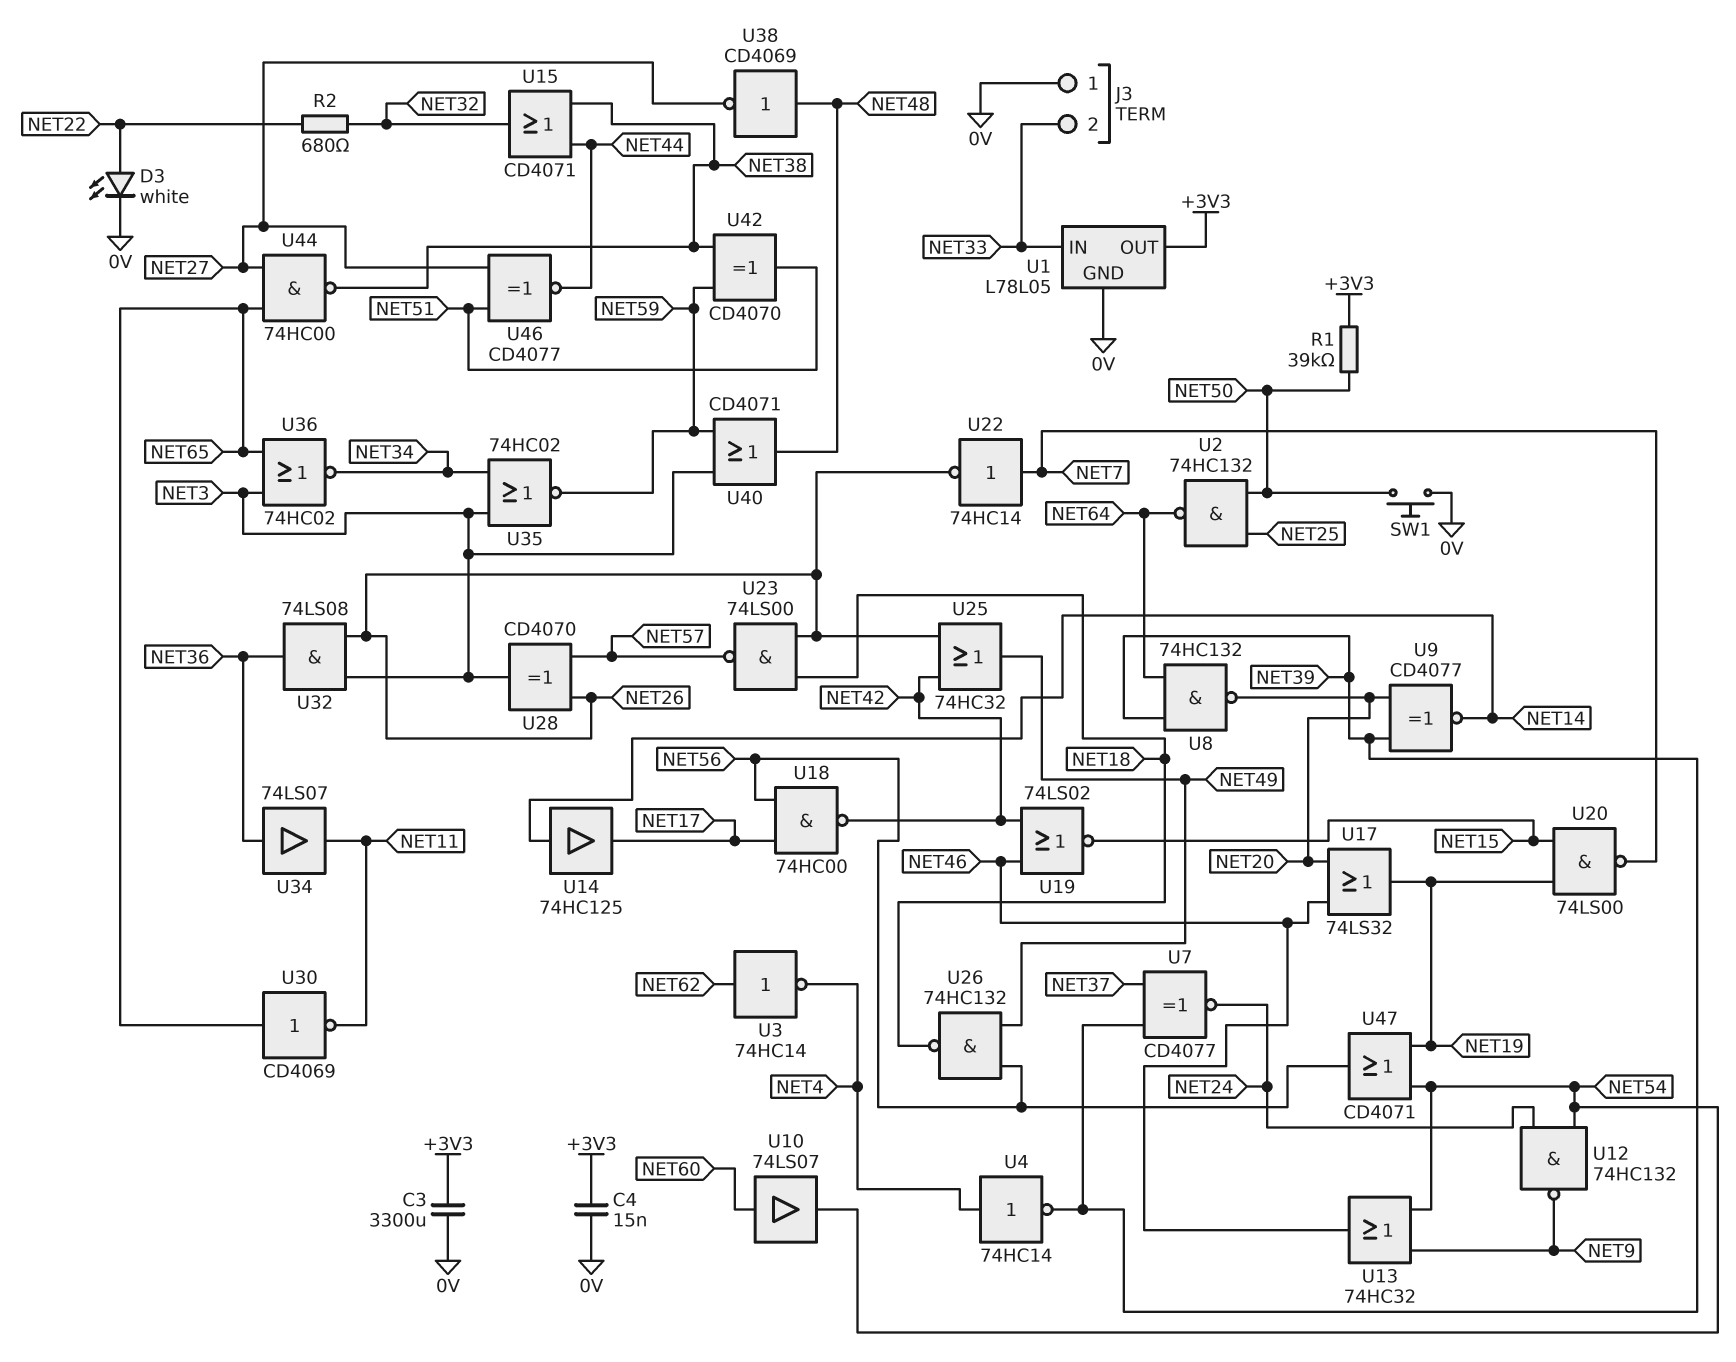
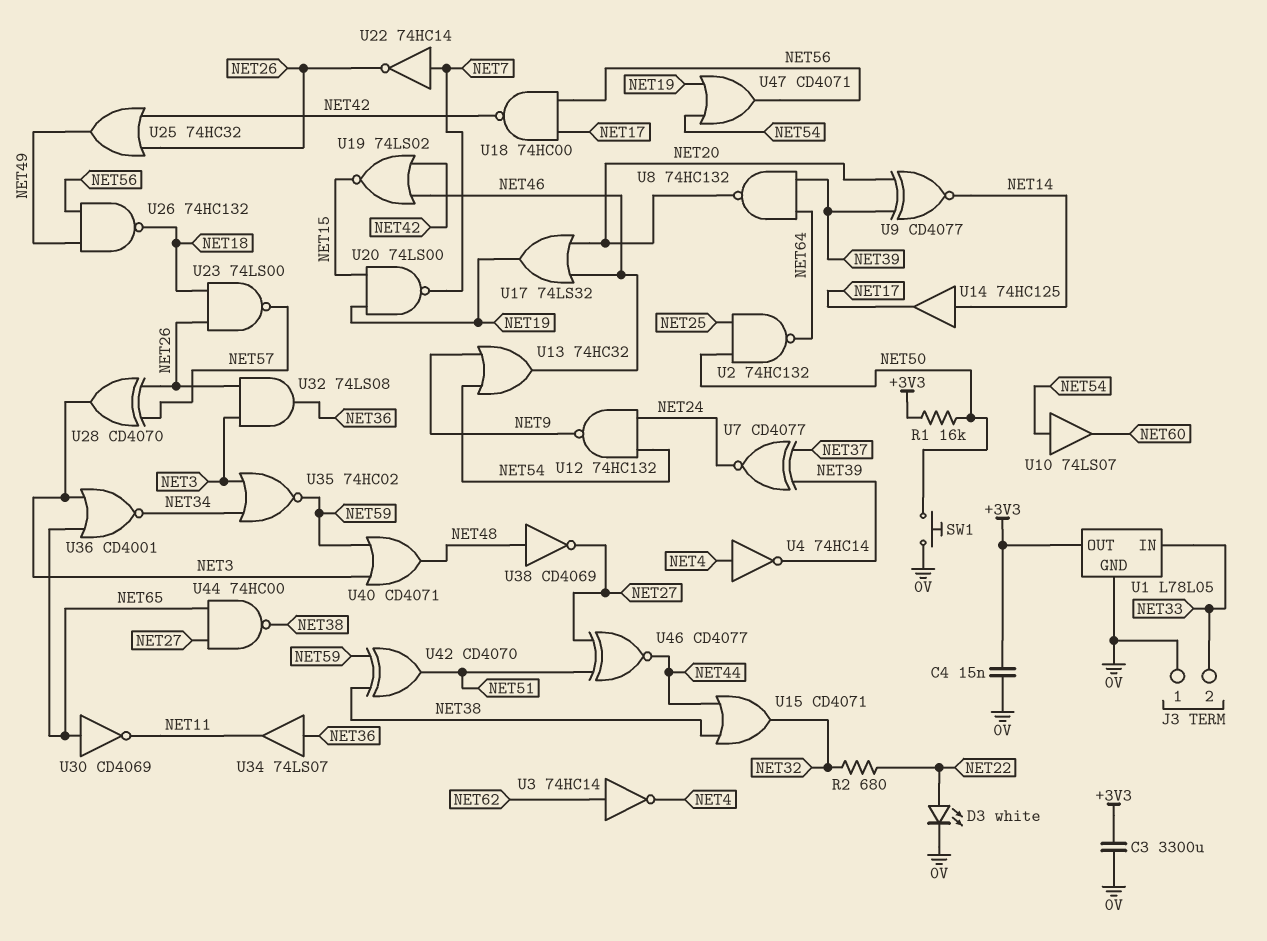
R1: 39k (+3V3, NET50) -> 16k (+3V3, NET50)
U10: buffer 74LS07 (in NET60, out NET54) -> buffer 74LS07 (in NET54, out NET60)
U36: NOR 74HC02 (in NET3, in NET65, out NET34) -> NOR CD4001 (in NET3, in NET65, out NET34)

